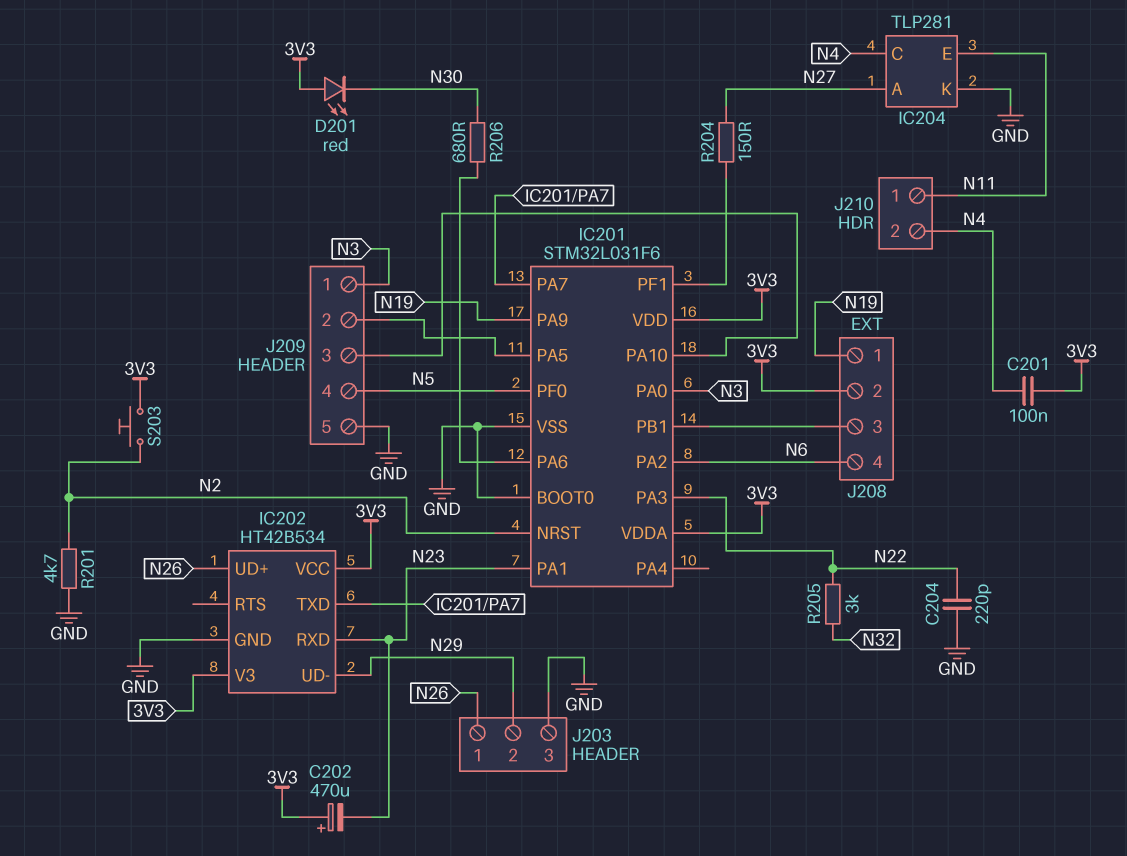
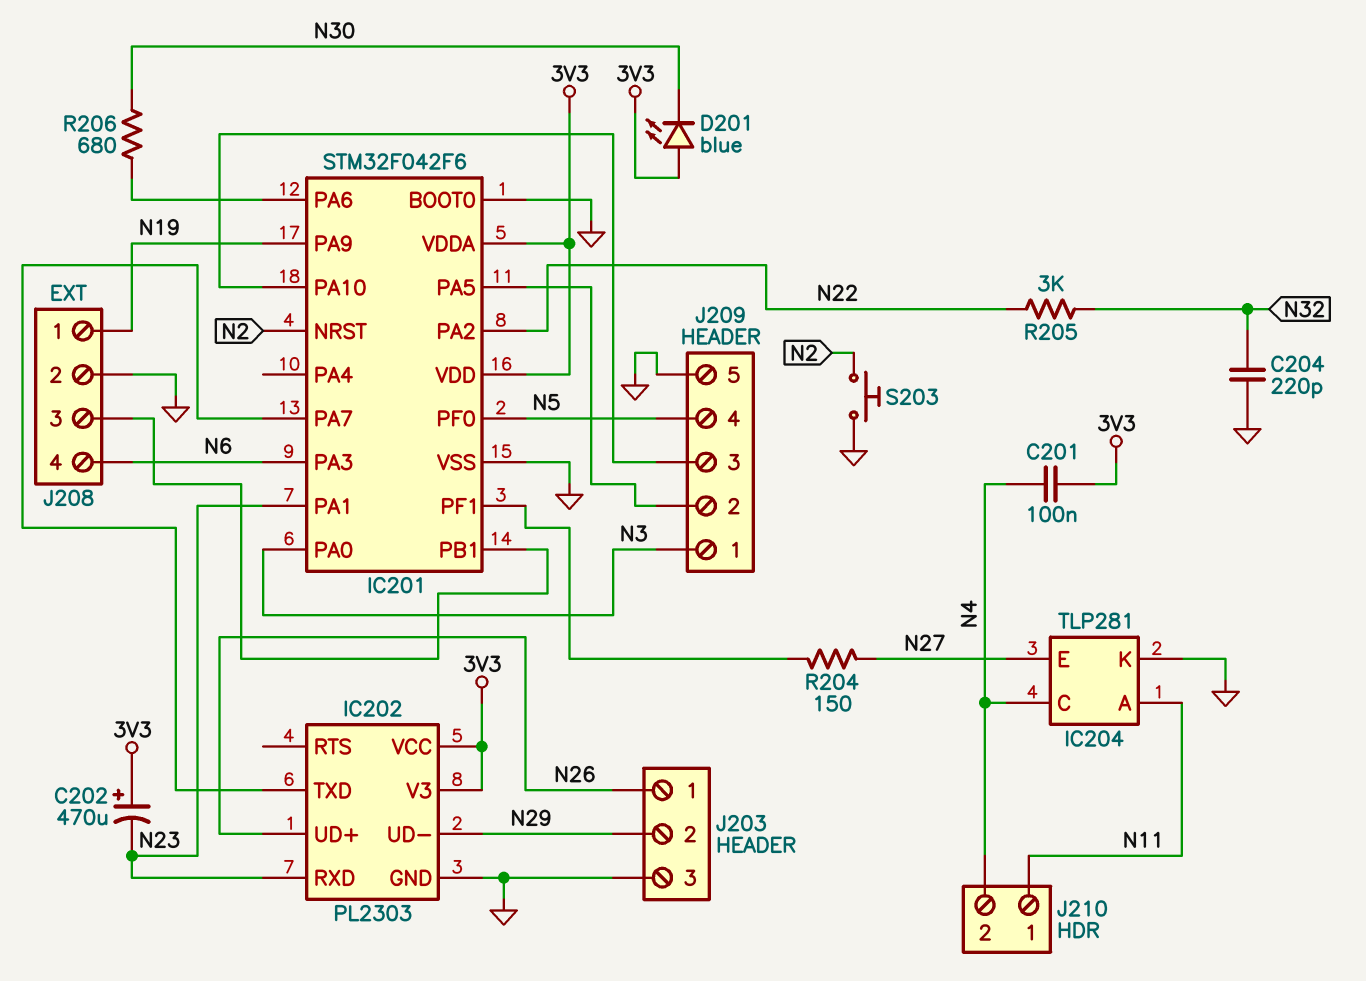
C204: 220pF (GND, N22) -> 220pF (GND, N32)
D201: LED red (A 3V3, K N30) -> LED blue (A 3V3, K N30)
IC201: STM32L031F6 -> STM32F042F6
IC201 pin PA2: N6 -> N22
IC201 pin PA3: N22 -> N6
IC202: HT42B534 -> PL2303
IC204 pin A: N27 -> N11
IC204 pin E: N11 -> N27
J208 pin 2: 3V3 -> GND
R201: 4.7k (GND, N2) -> none
S203: button (3V3, N2) -> button (GND, N2)

